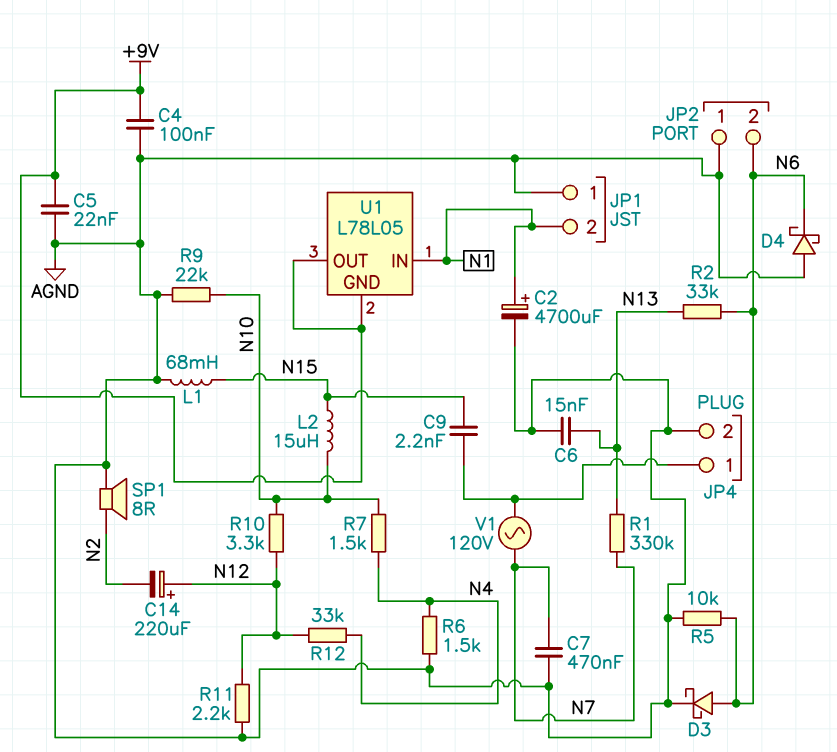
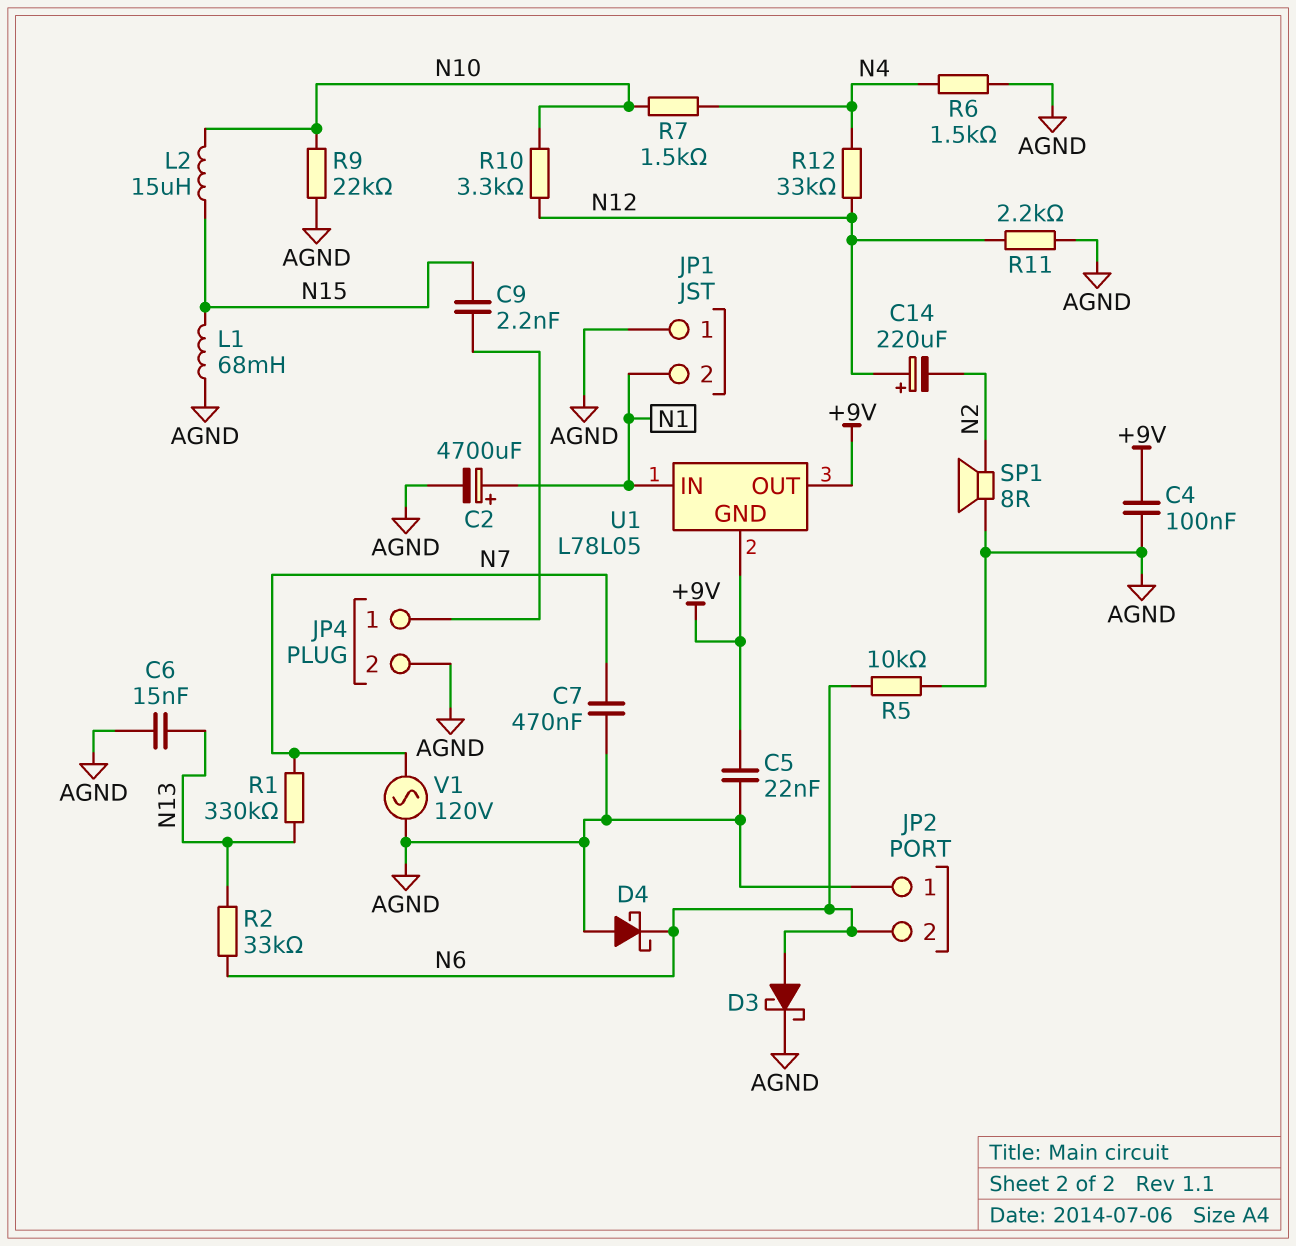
V1: AC 120V (JP4/1, N7) -> AC 120V (AGND, N7)

